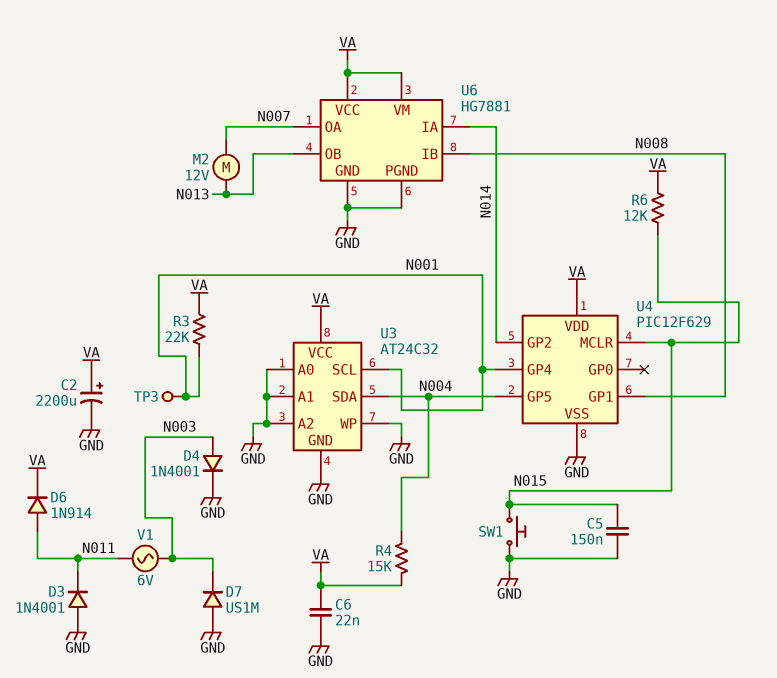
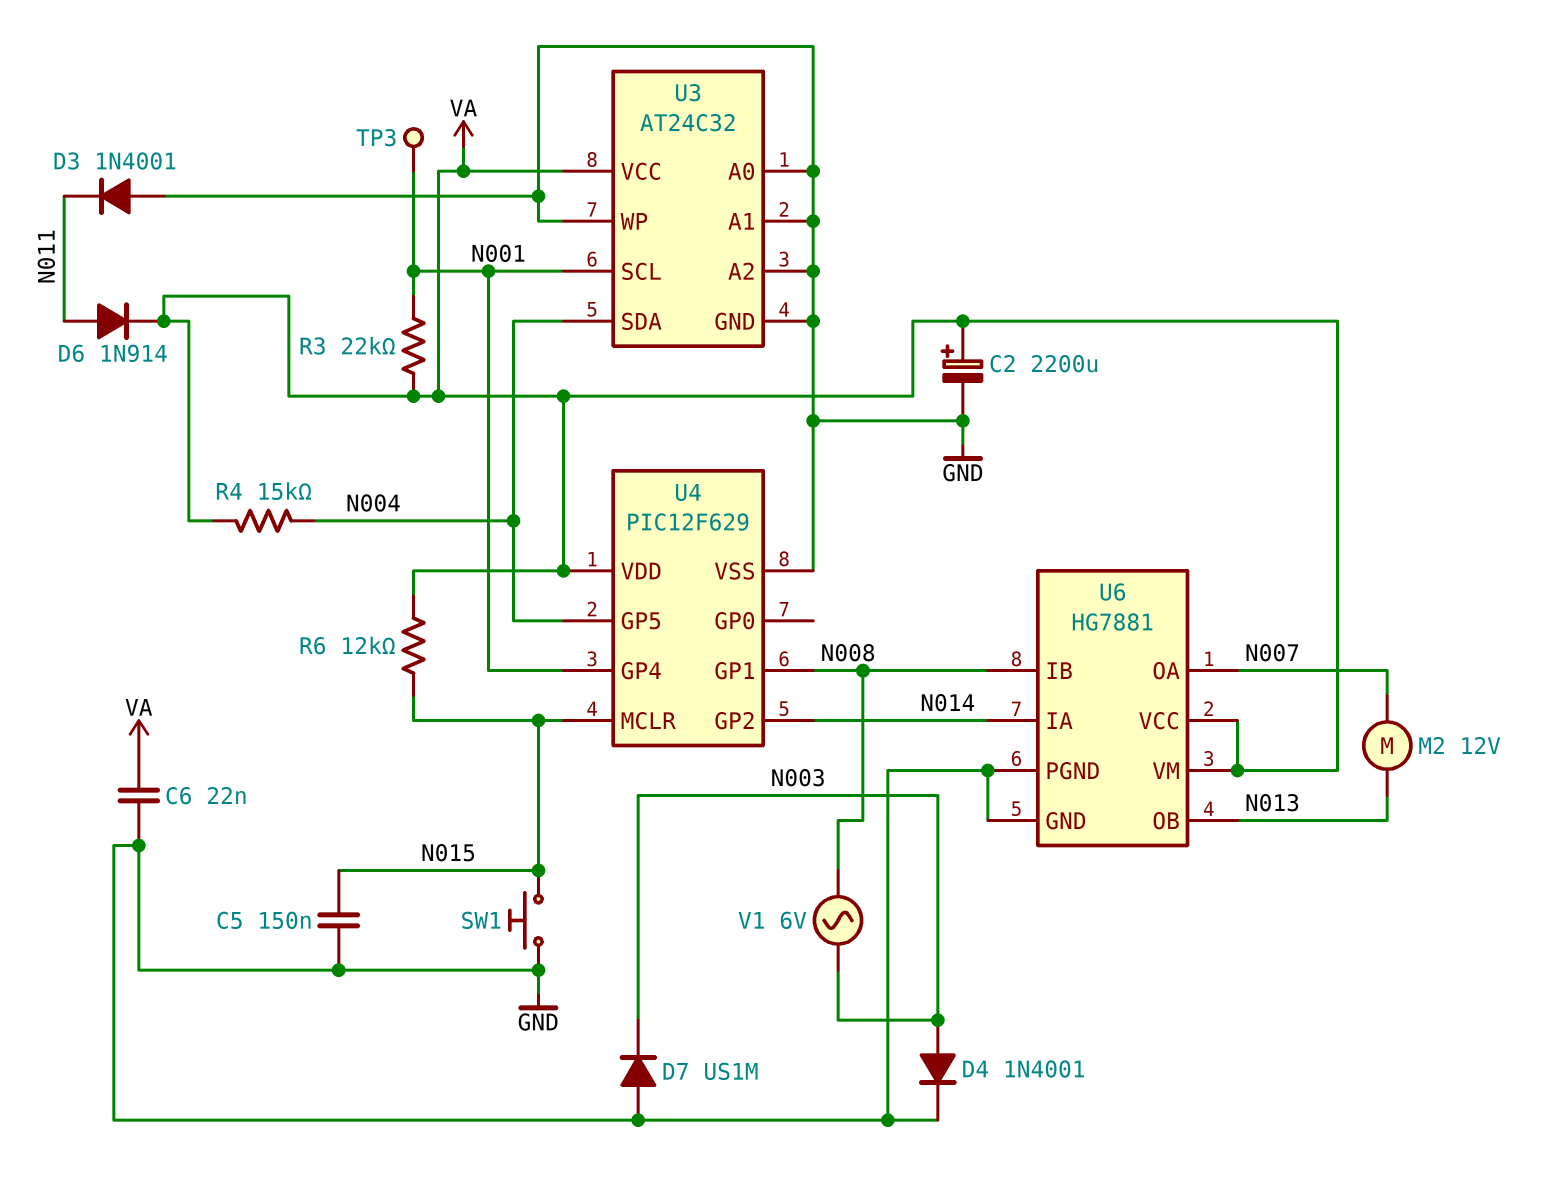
V1: AC 6V (N003, N011) -> AC 6V (N003, N008)

